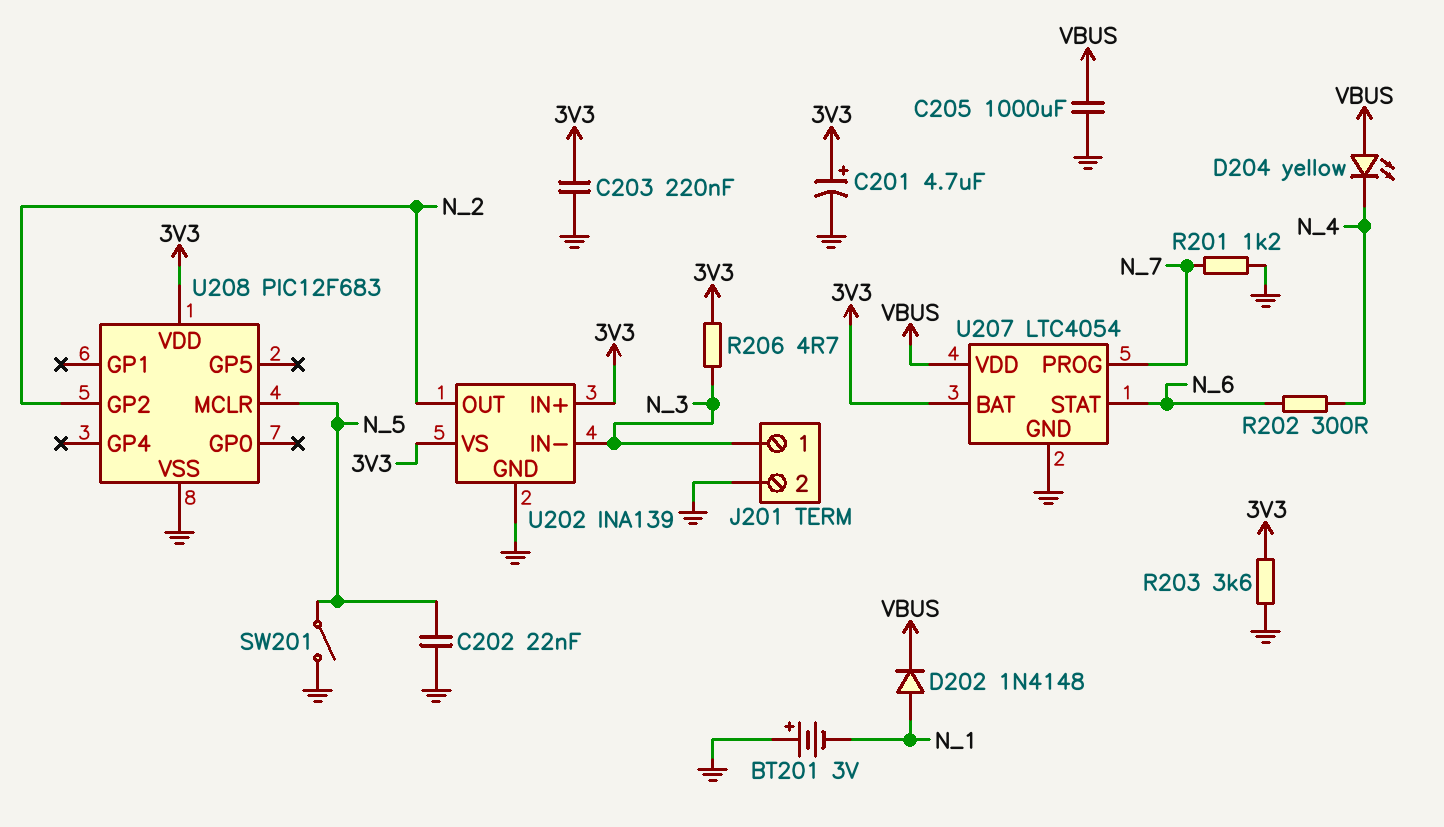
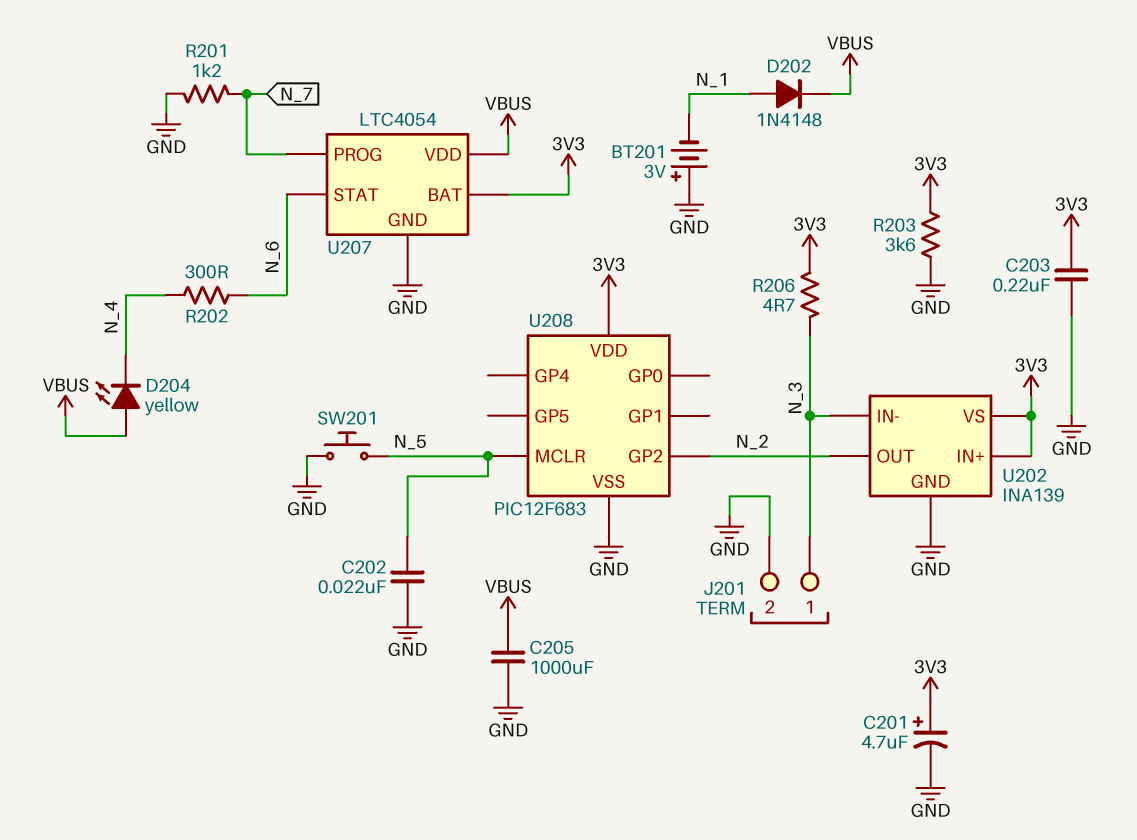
SW201: switch (GND, N_5) -> button (GND, N_5)

